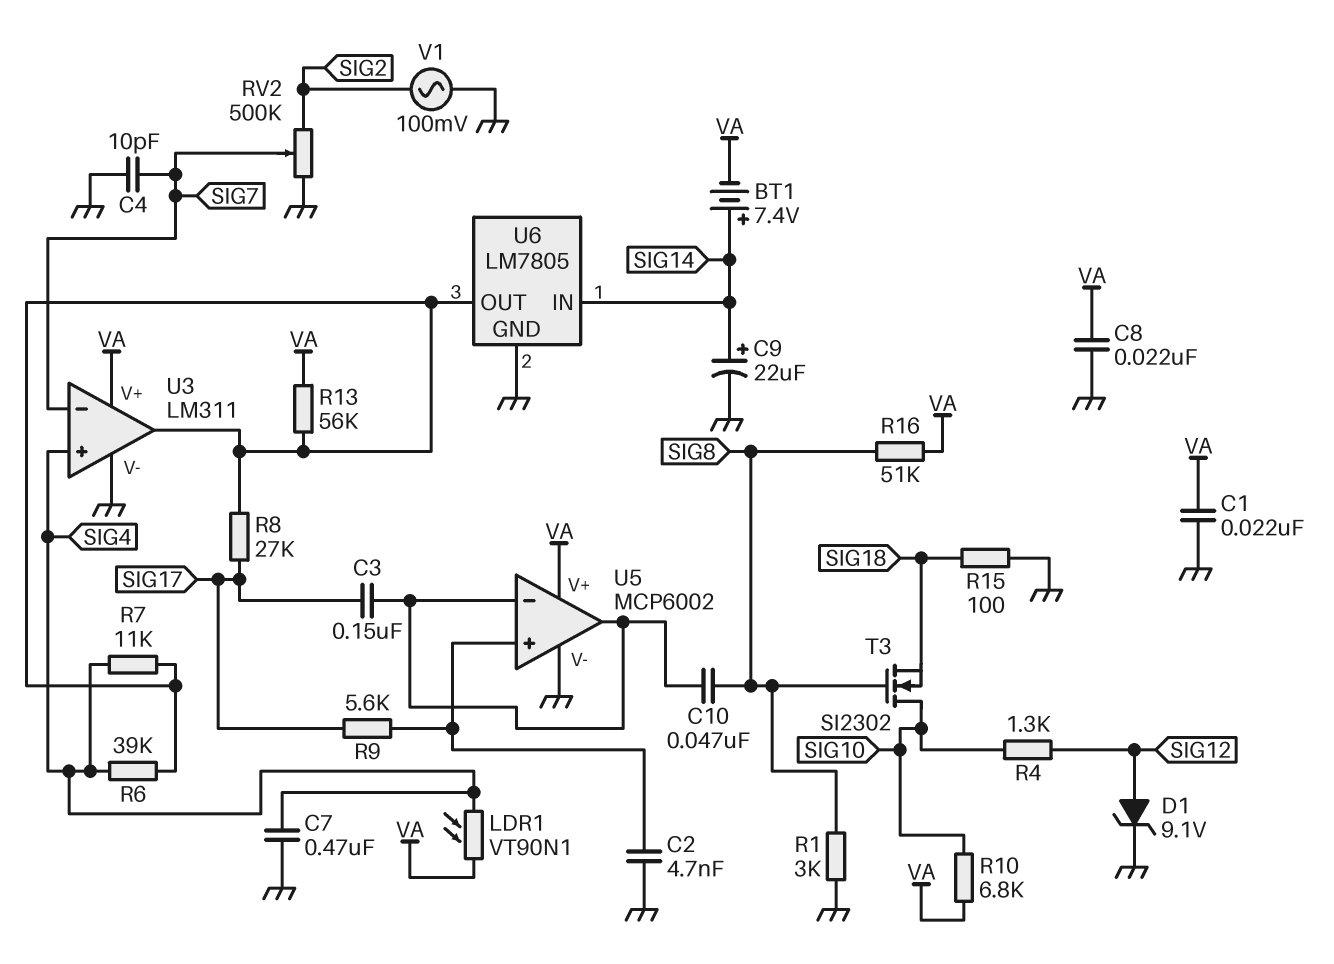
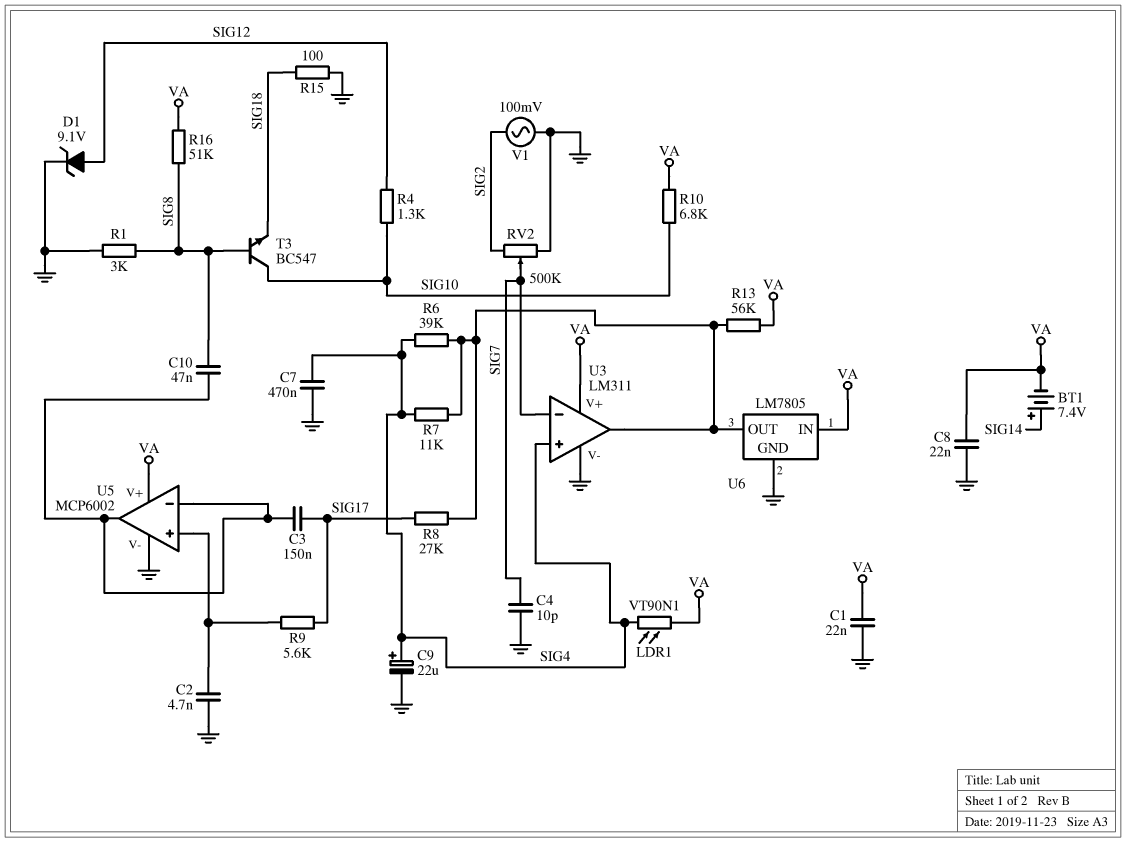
C9: 22uF (plus SIG14, minus GND) -> 22uF (plus SIG4, minus GND)
T3: NMOS SI2302 (G SIG8, D SIG10, S SIG18) -> NPN BC547 (B SIG8, C SIG10, E SIG18)
U6 pin IN: SIG14 -> VA

